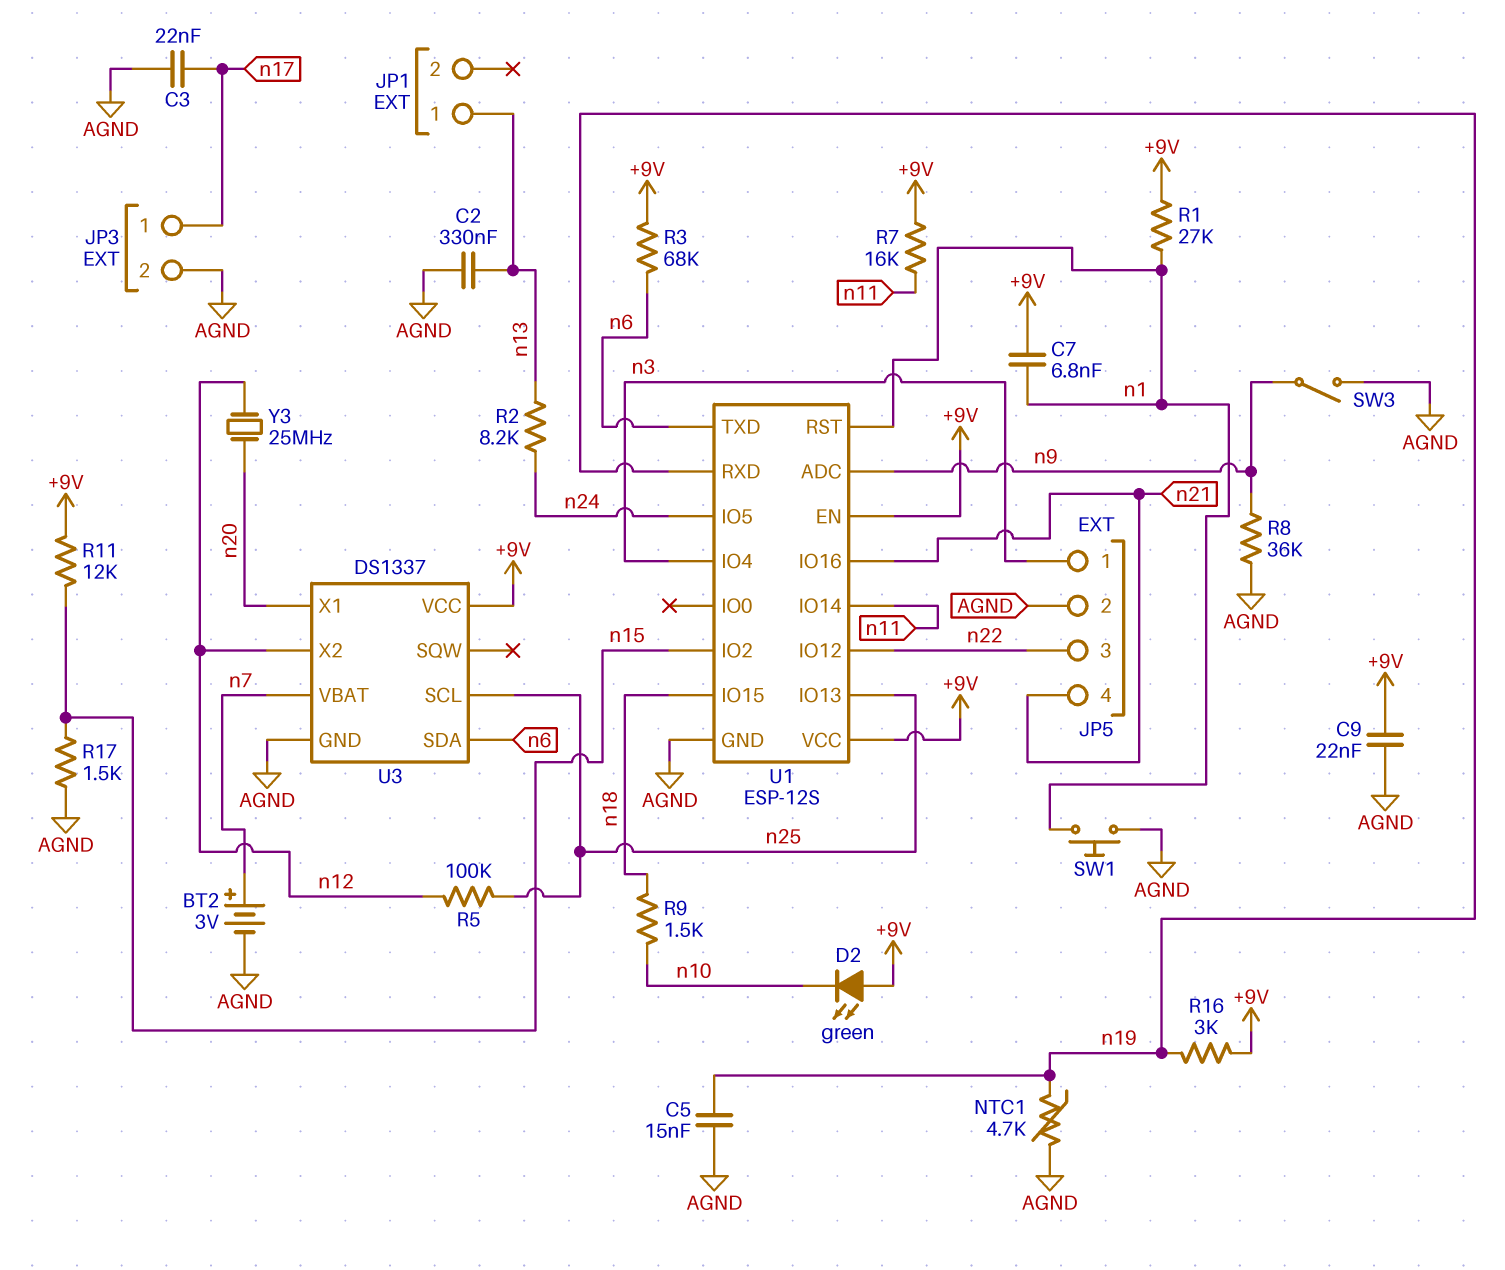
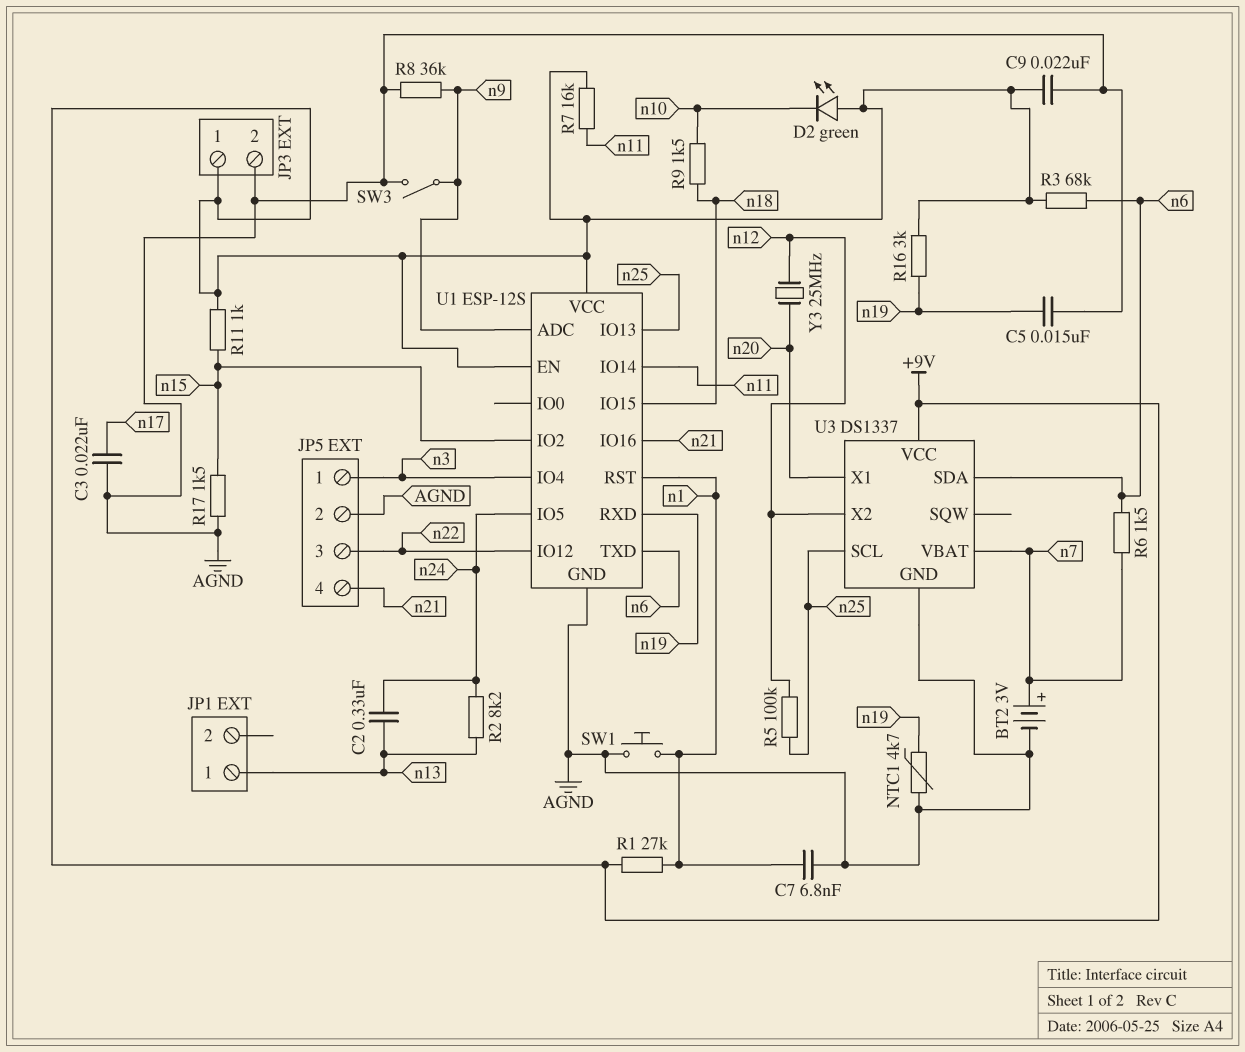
C2: 330nF (AGND, n13) -> 330nF (n13, n24)
C7: 6.8nF (+9V, n1) -> 6.8nF (AGND, n1)
JP3 pin 1: n17 -> +9V
R6: none -> 1.5k (n6, n7)
R11: 12k (+9V, n15) -> 1k (+9V, n15)

